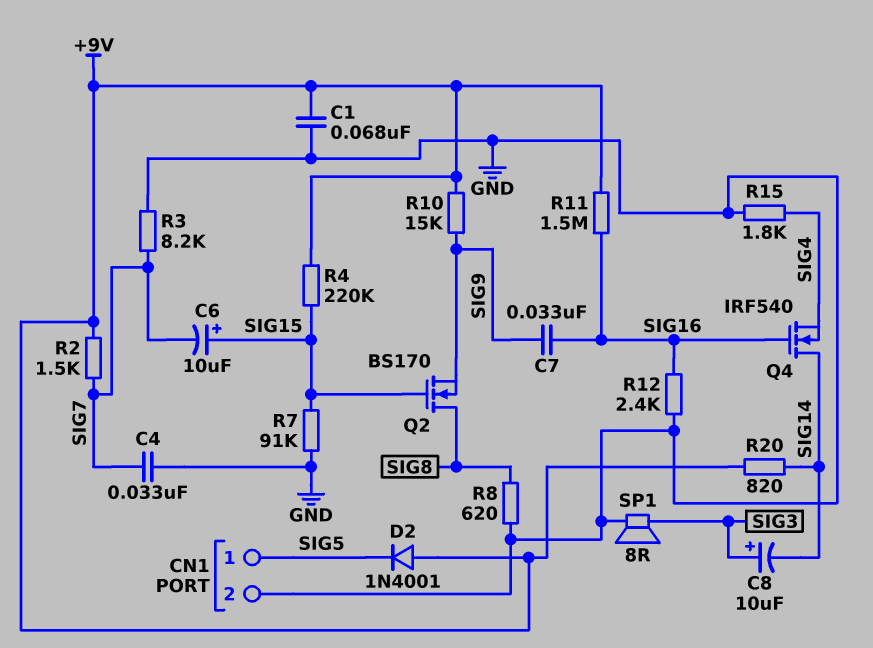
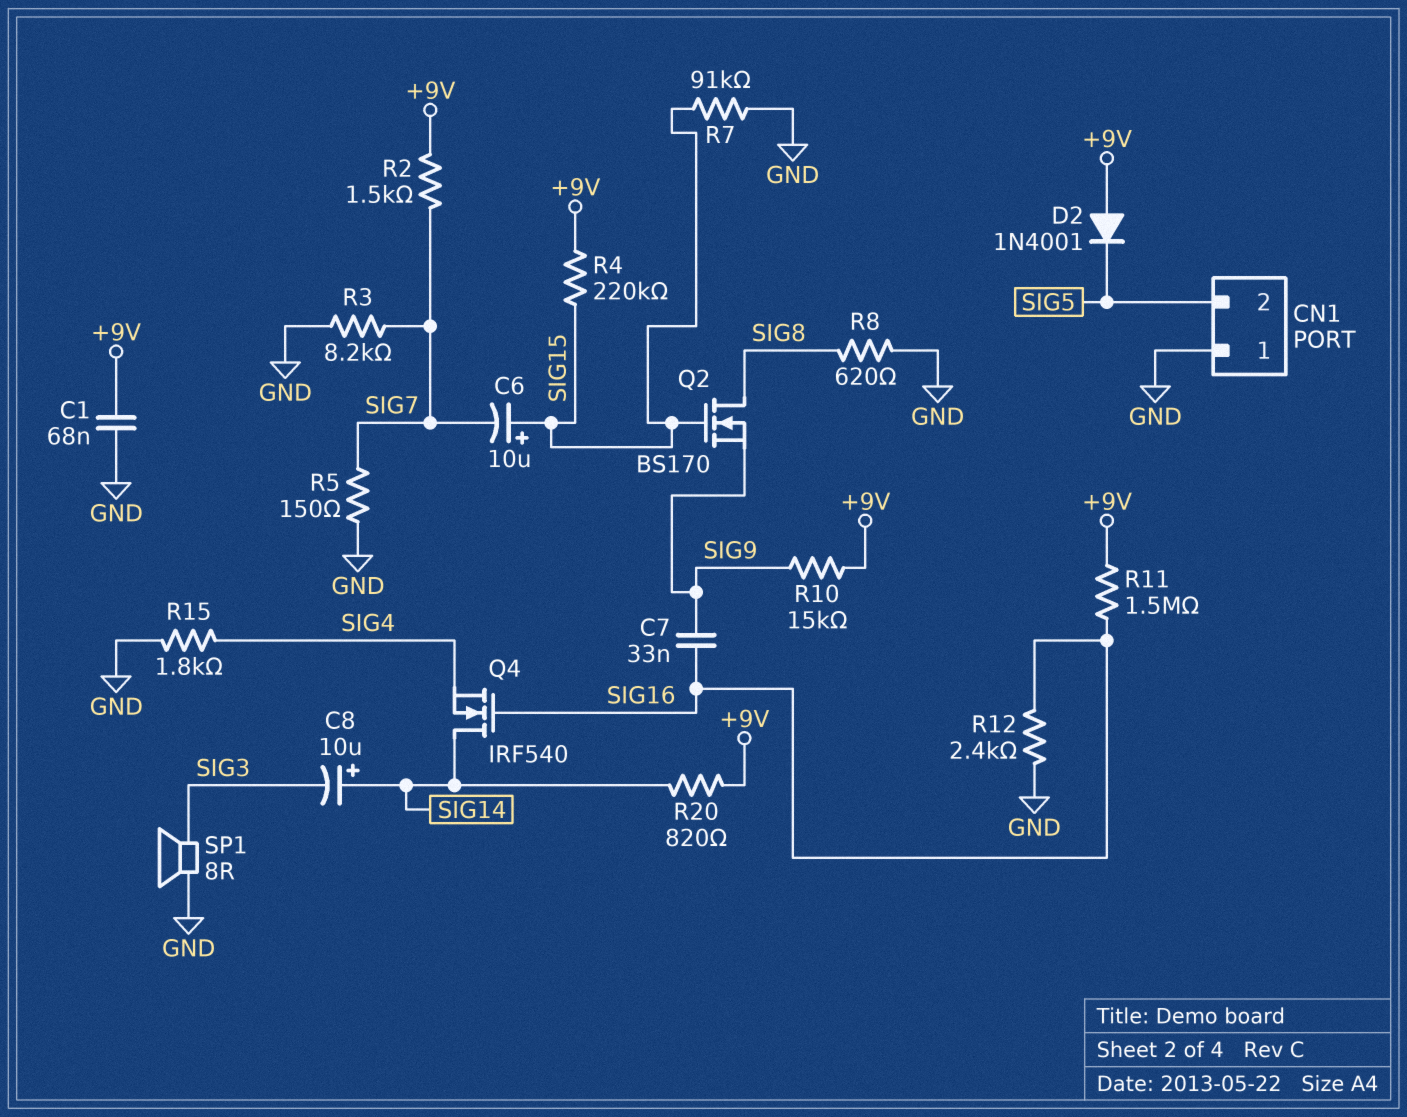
C4: 33nF (GND, SIG7) -> none
C8: 10uF (plus SIG3, minus SIG14) -> 10uF (plus SIG14, minus SIG3)
CN1 pin 1: SIG5 -> GND
CN1 pin 2: GND -> SIG5
R5: none -> 150 (GND, SIG7)

